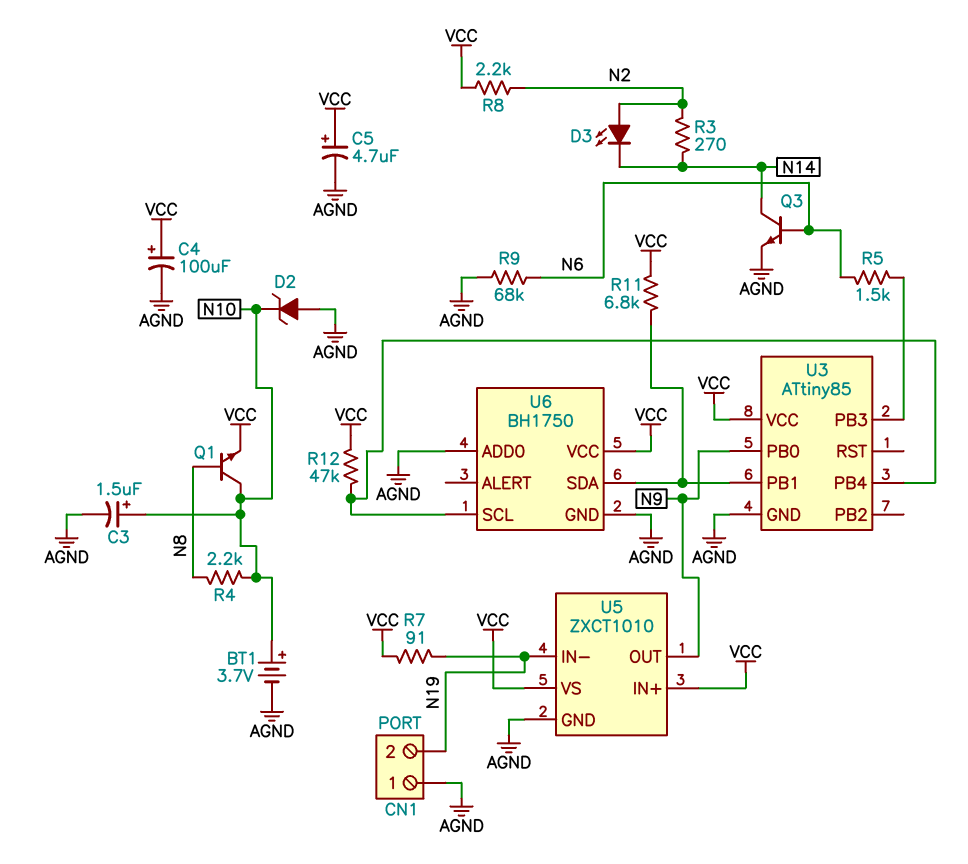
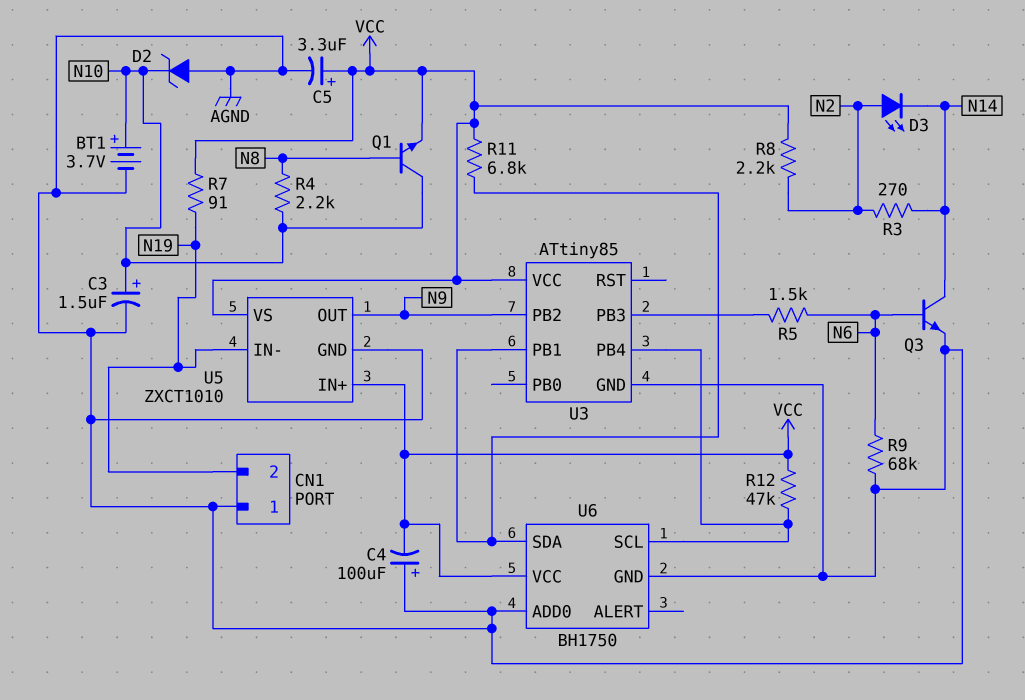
C4: 100uF (plus VCC, minus AGND) -> 100uF (plus AGND, minus VCC)
C5: 4.7uF (plus VCC, minus AGND) -> 3.3uF (plus VCC, minus AGND)
U3 pin PB0: N9 -> none
U3 pin PB2: none -> N9

